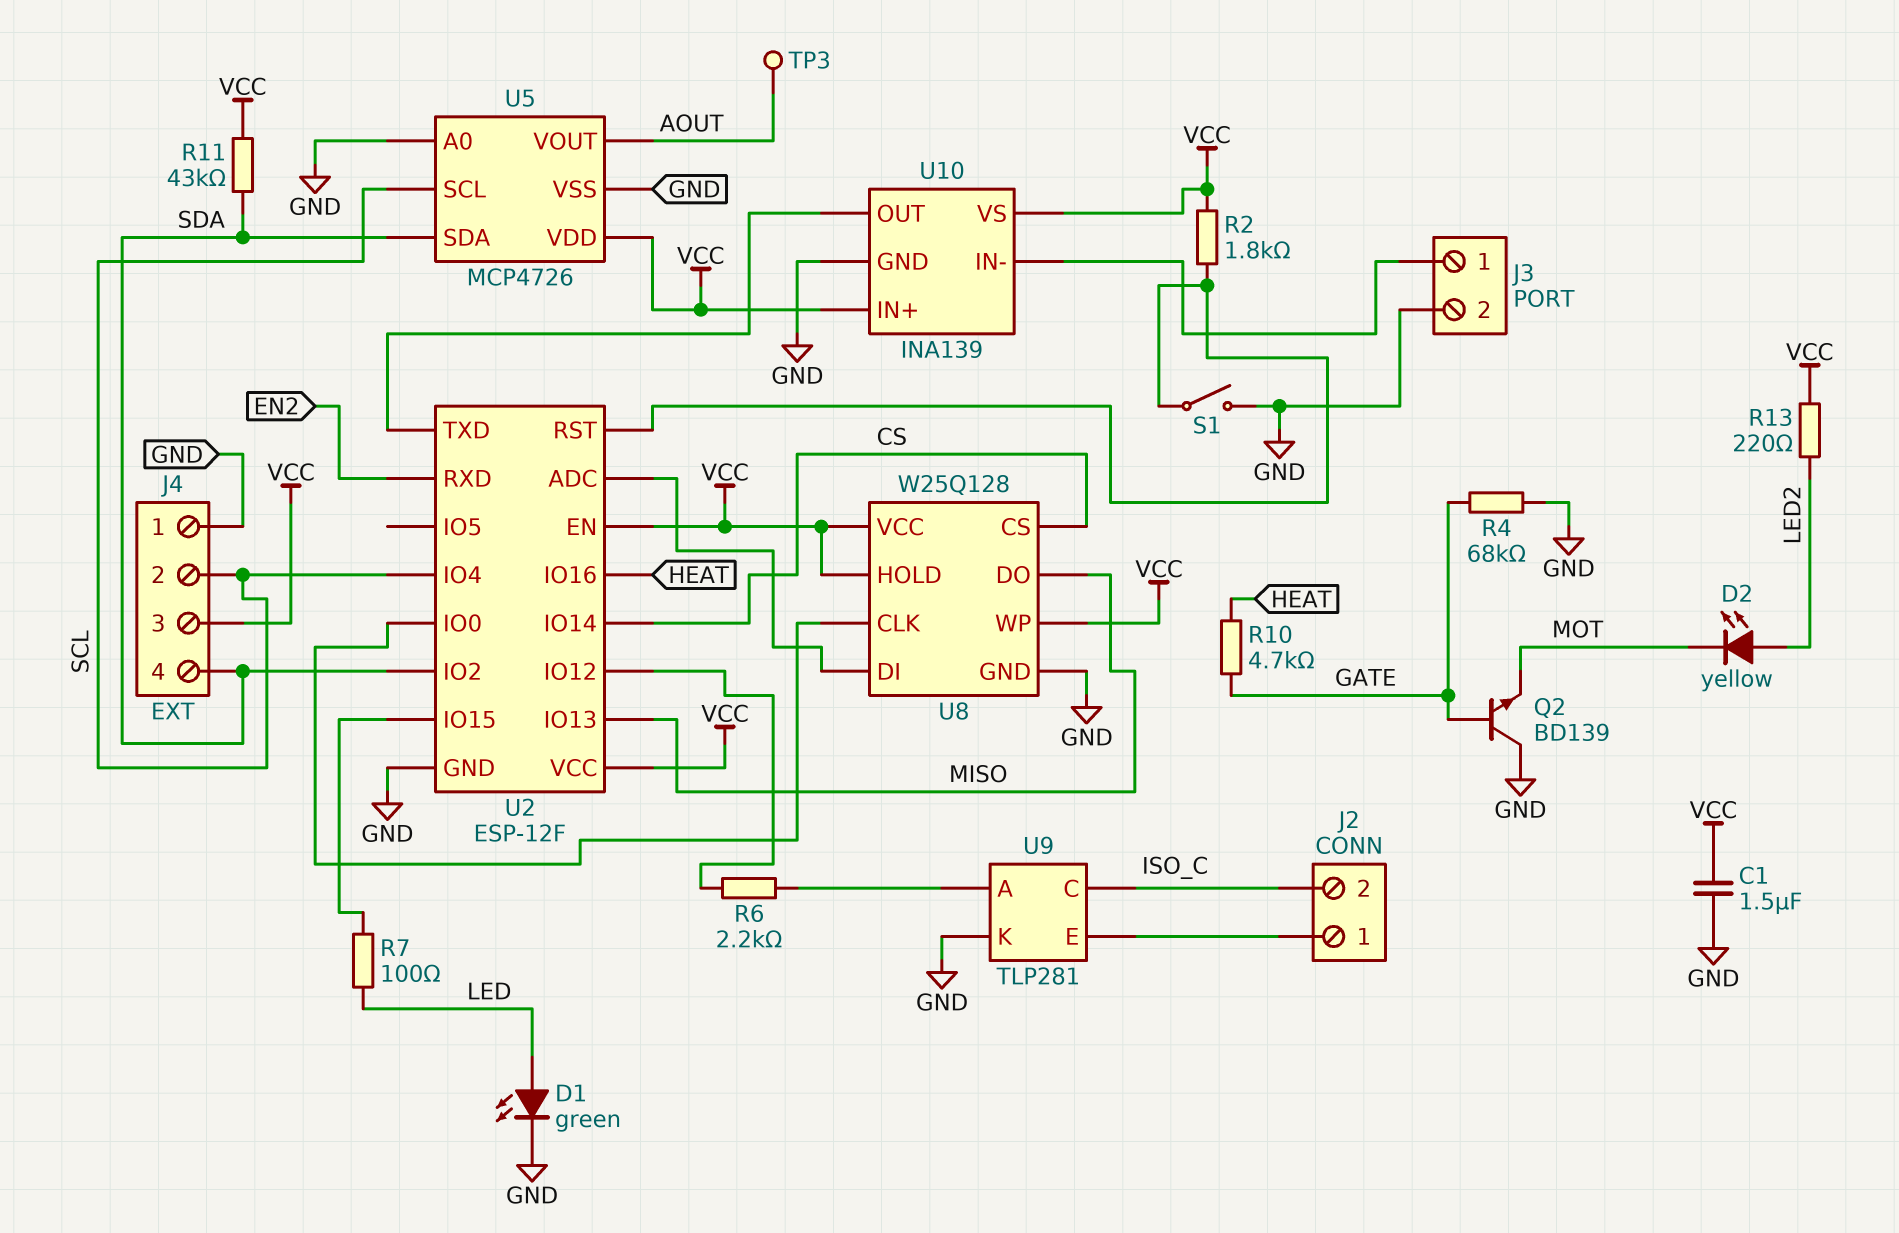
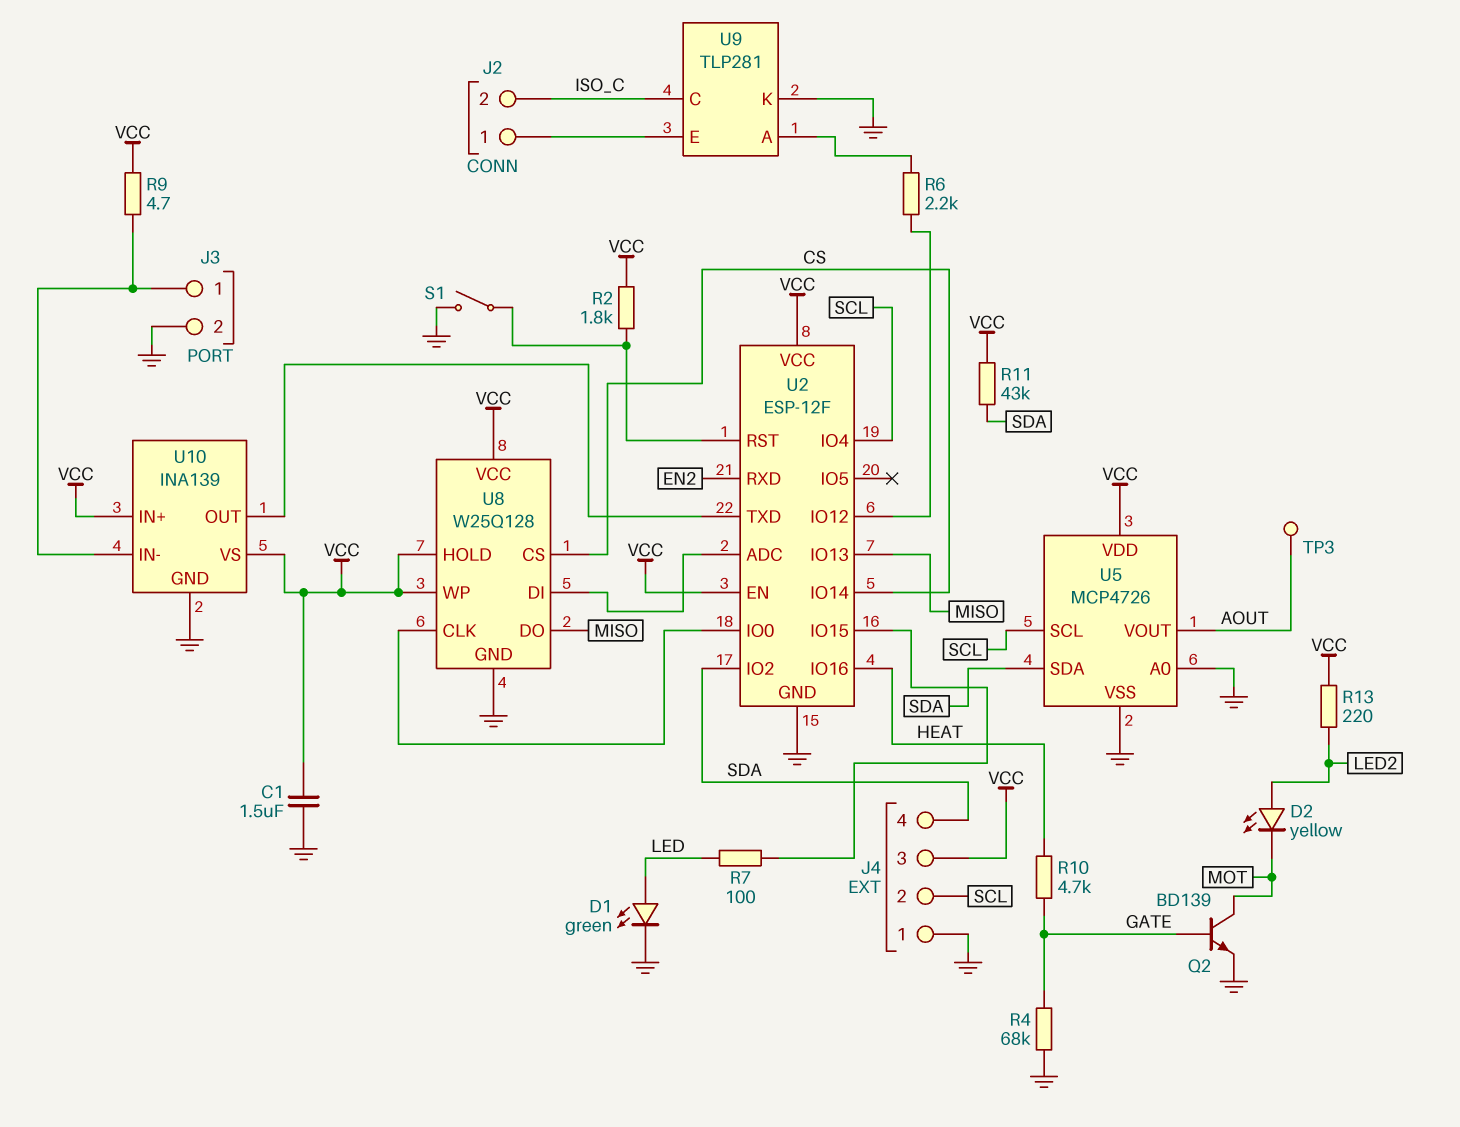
Q2: NPN BD139 (B GATE, C GND, E MOT) -> NPN BD139 (B GATE, C MOT, E GND)
R9: none -> 4.7 (J3/1, VCC)

